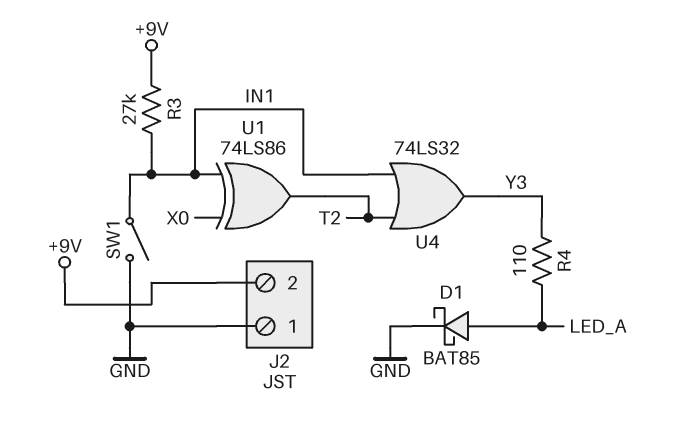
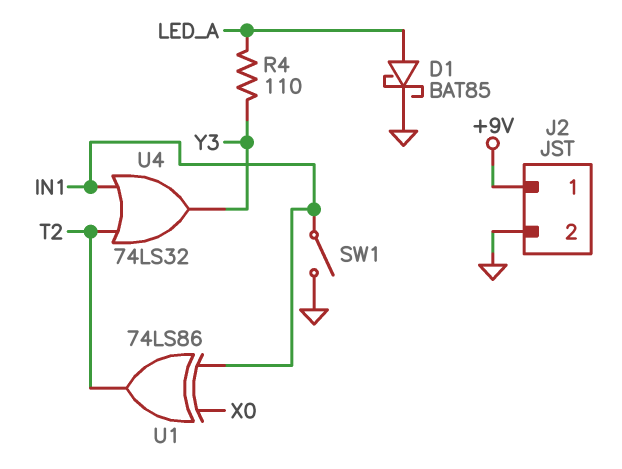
J2 pin 1: GND -> +9V
J2 pin 2: +9V -> GND
R3: 27k (+9V, IN1) -> none

